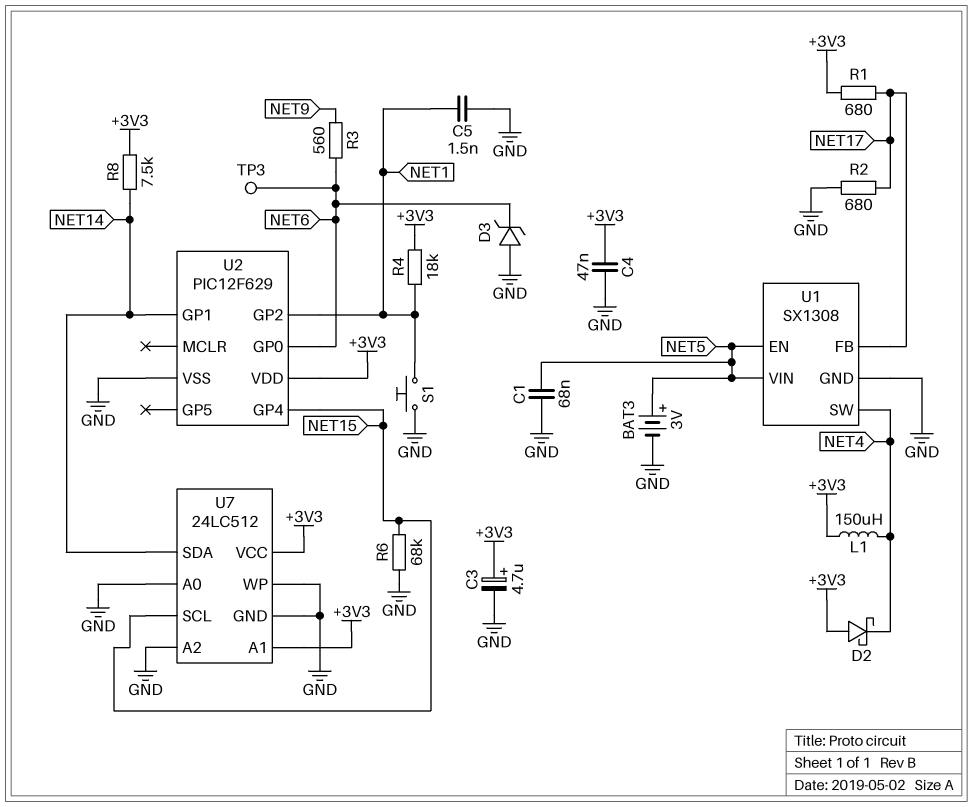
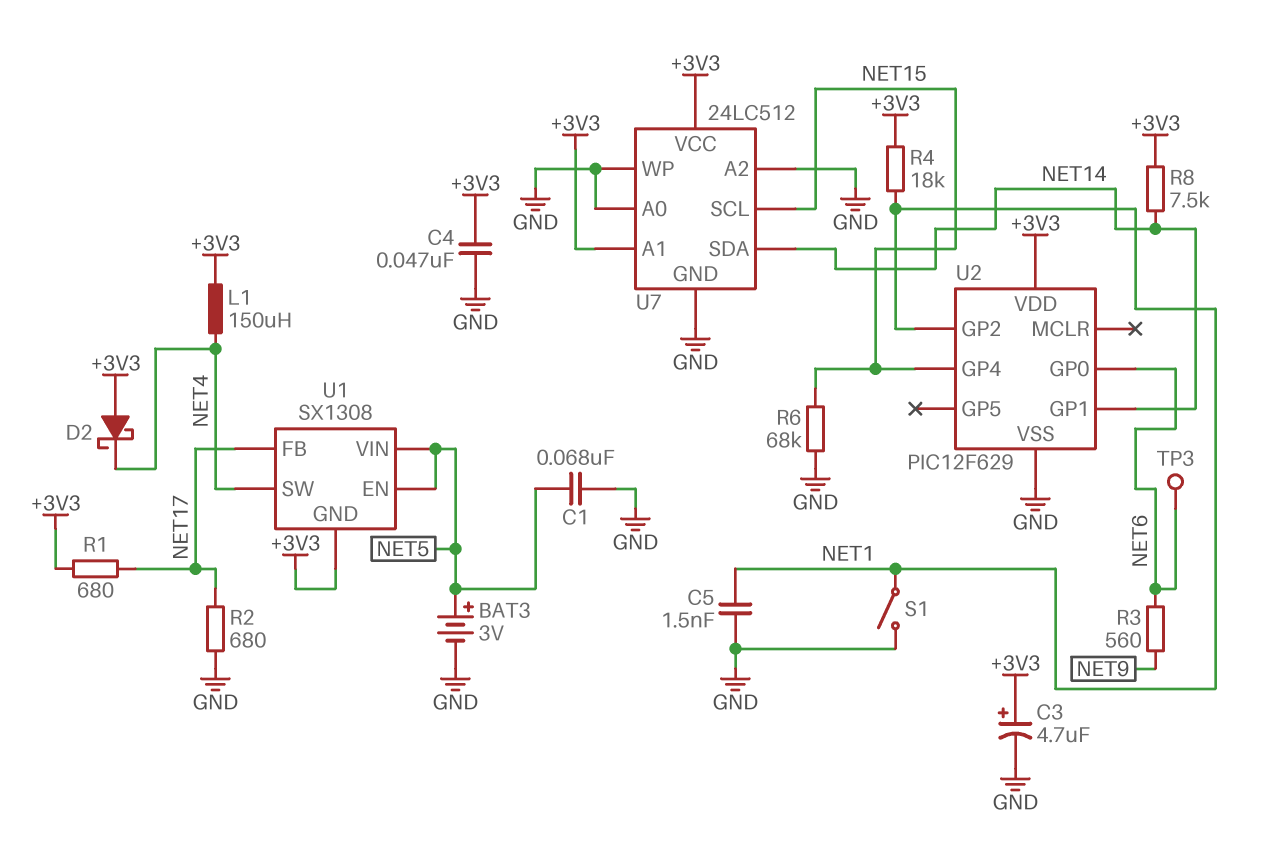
D3: zener (A GND, K NET6) -> none
S1: button (GND, NET1) -> switch (GND, NET1)
U1 pin GND: GND -> +3V3

